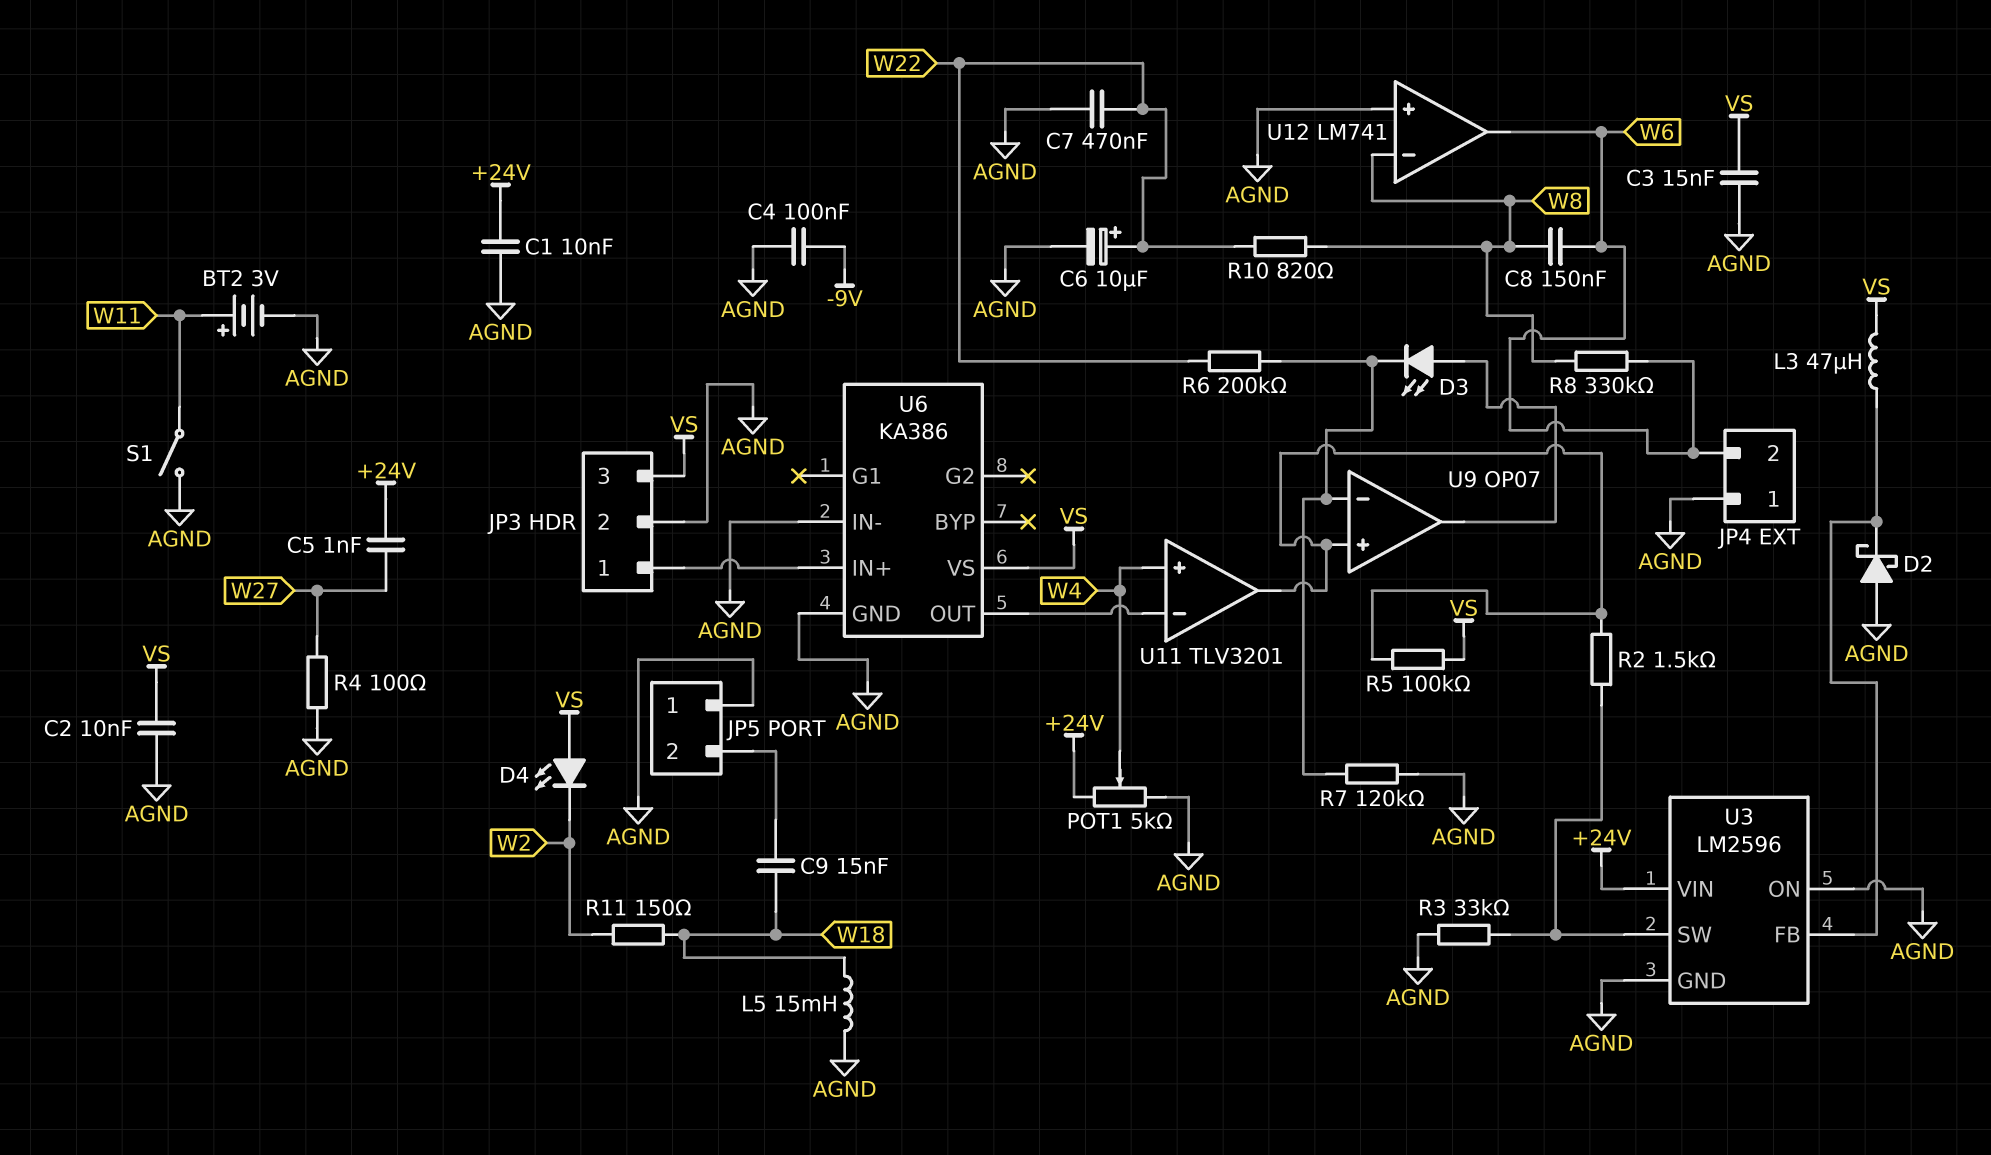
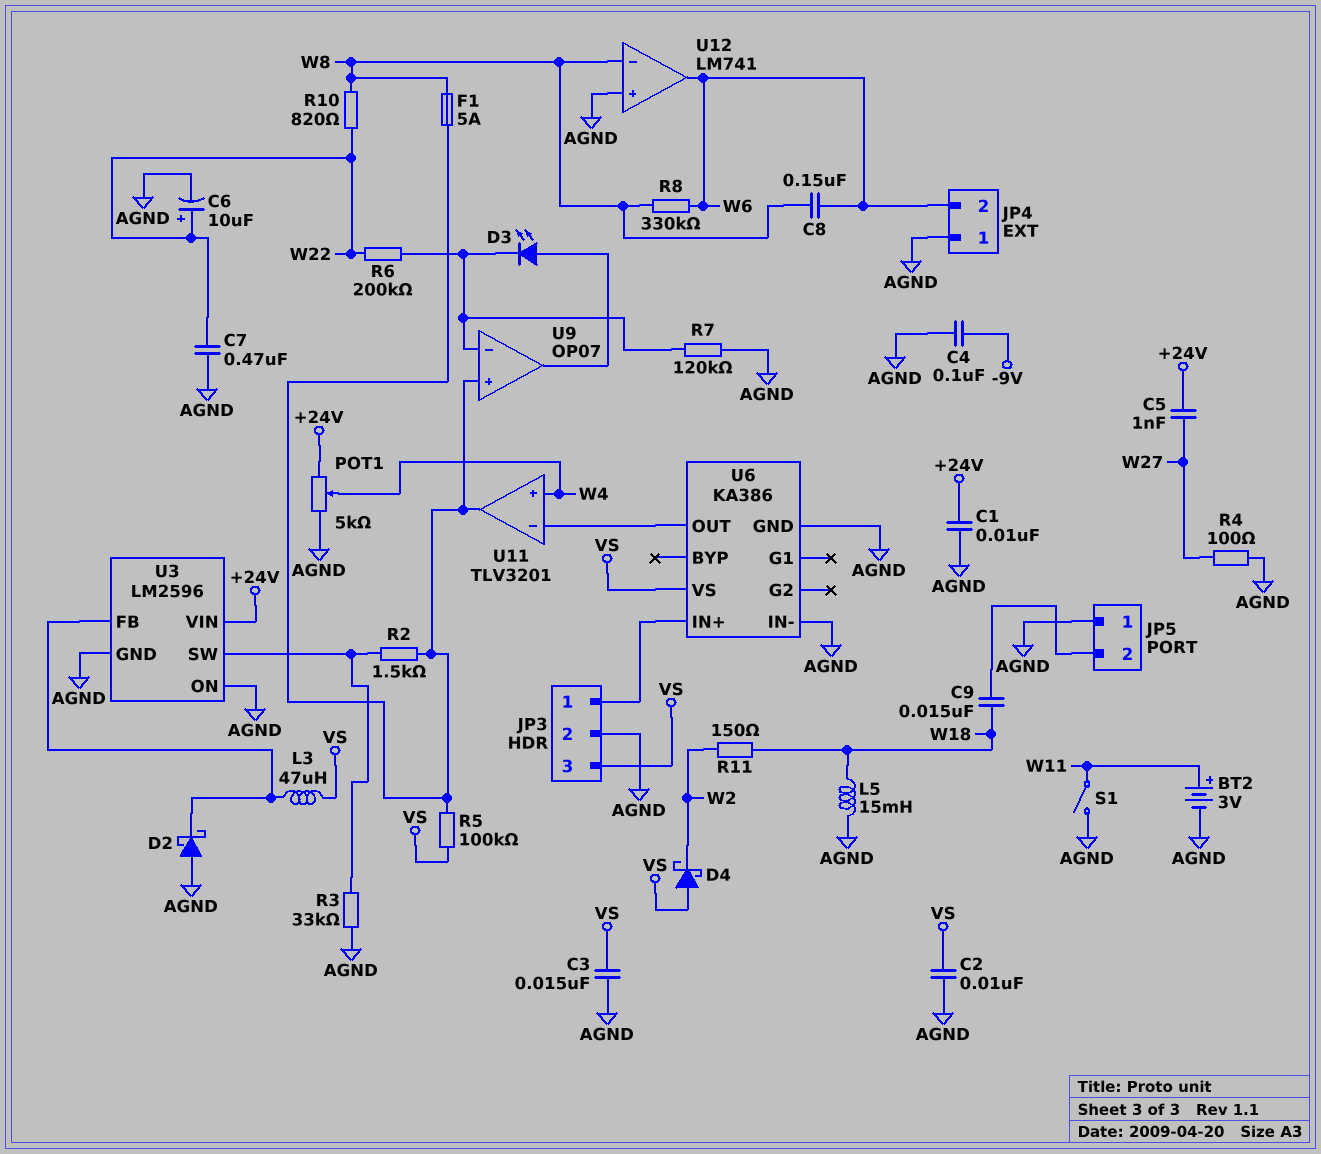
D4: LED (A VS, K W2) -> schottky (A VS, K W2)
F1: none -> 5A (U9/in+, W8)

